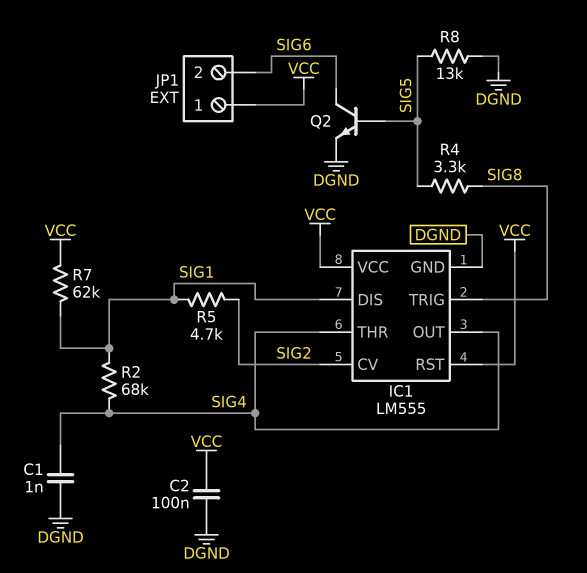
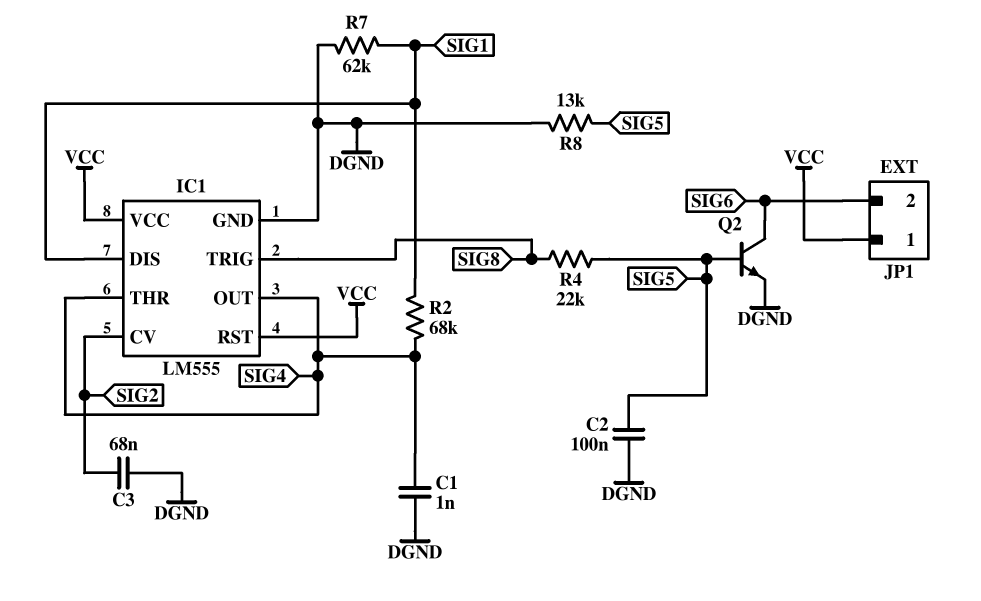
C2: 100nF (DGND, VCC) -> 100nF (DGND, SIG5)
C3: none -> 68nF (DGND, SIG2)
R4: 3.3k (SIG5, SIG8) -> 22k (SIG5, SIG8)
R5: 4.7k (SIG1, SIG2) -> none
R7: 62k (SIG1, VCC) -> 62k (DGND, SIG1)

